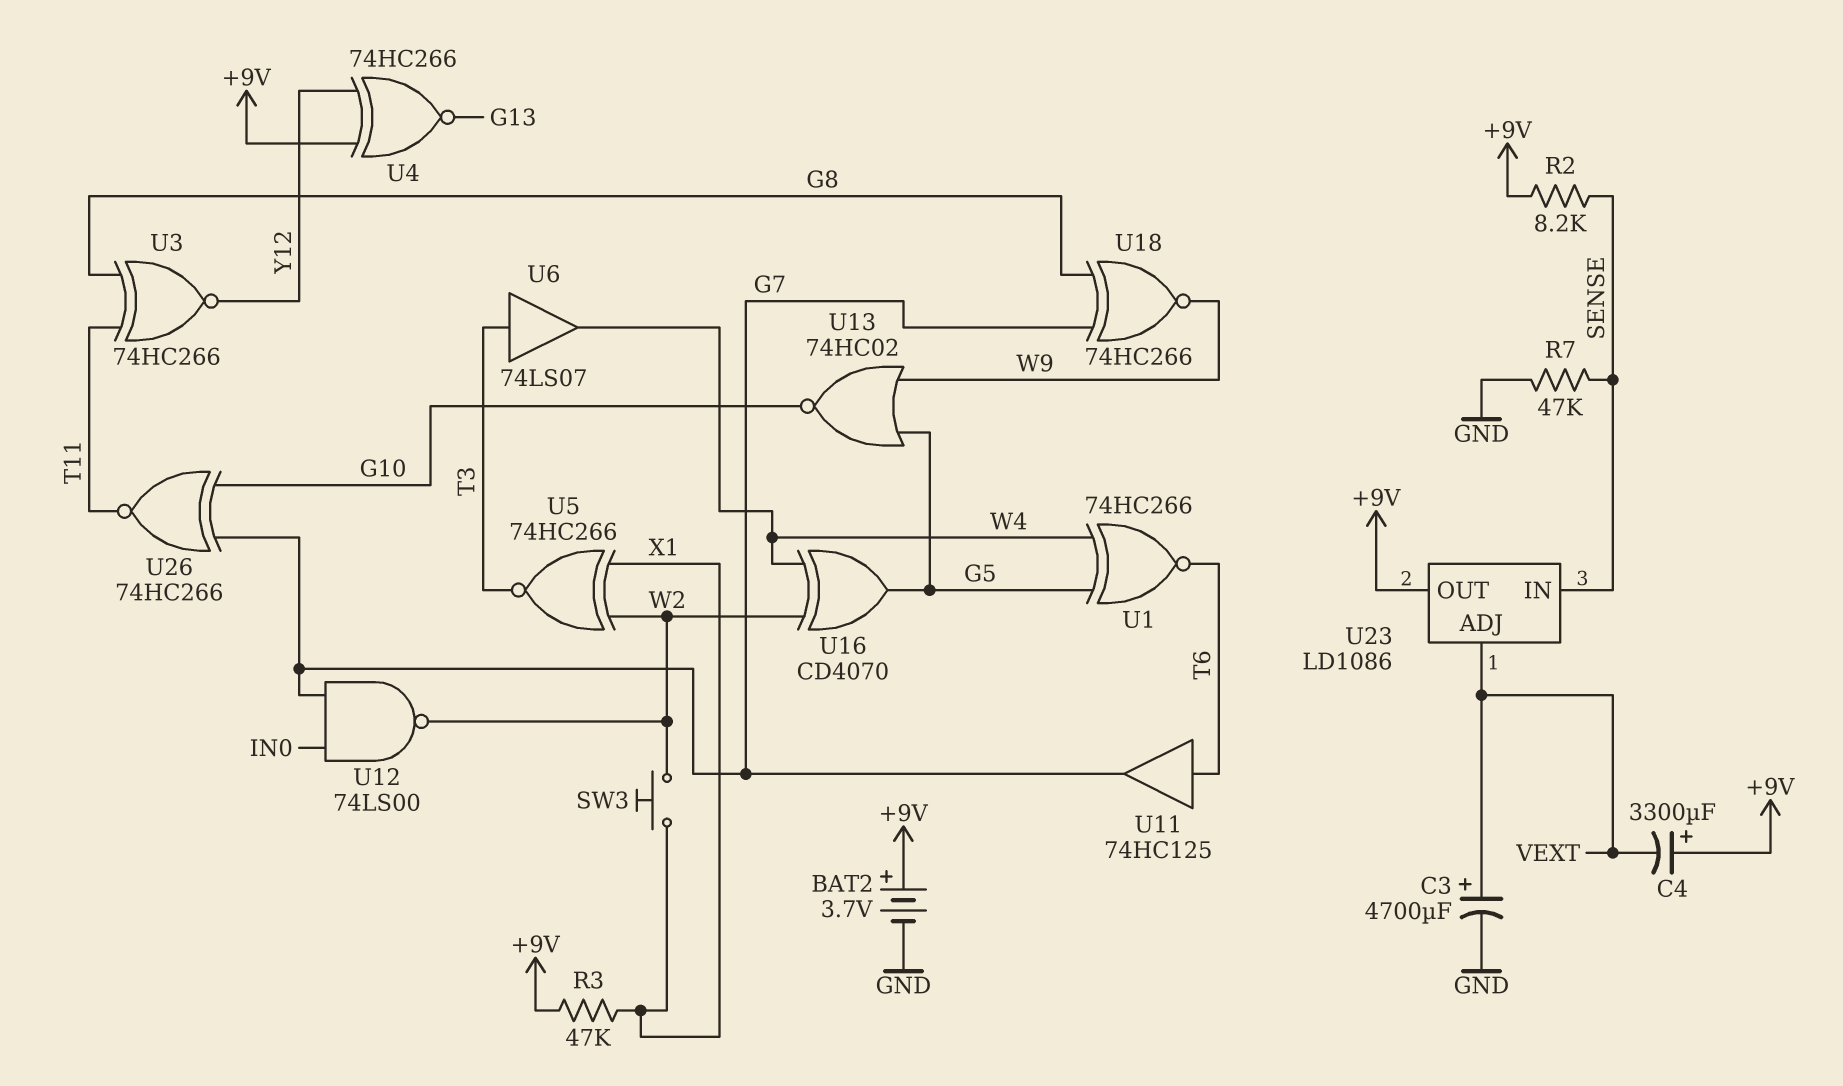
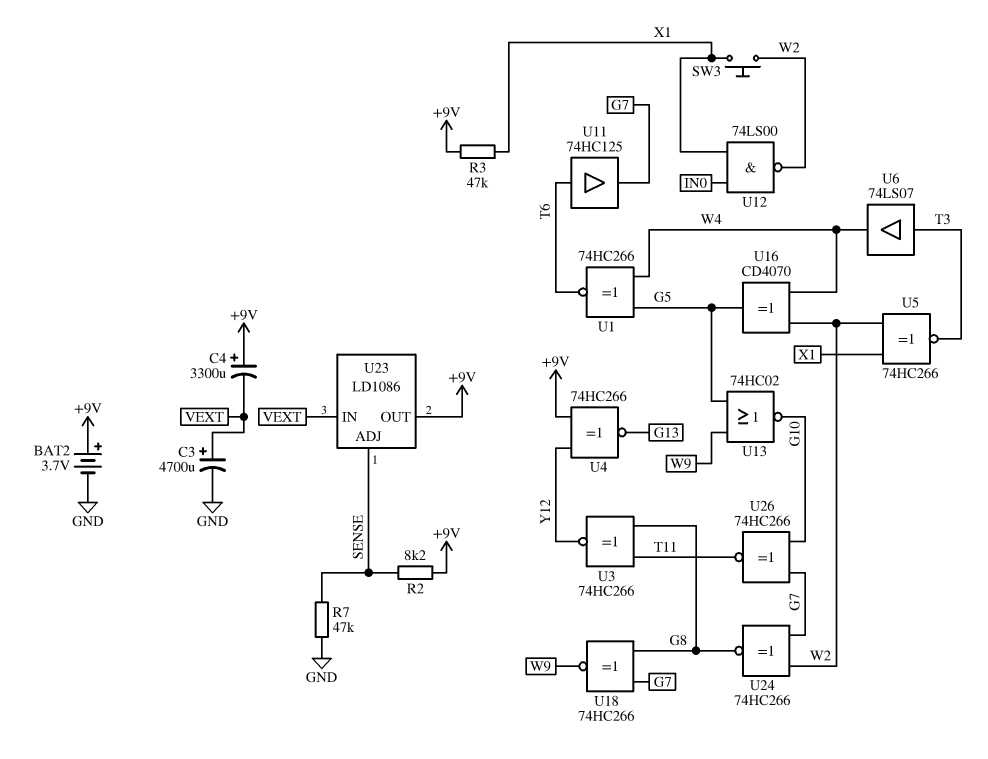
U12: NAND 74LS00 (in G7, in IN0, out W2) -> NAND 74LS00 (in IN0, in X1, out W2)
U23 pin ADJ: VEXT -> SENSE
U23 pin IN: SENSE -> VEXT
U24: none -> XNOR 74HC266 (in G7, in W2, out G8)

